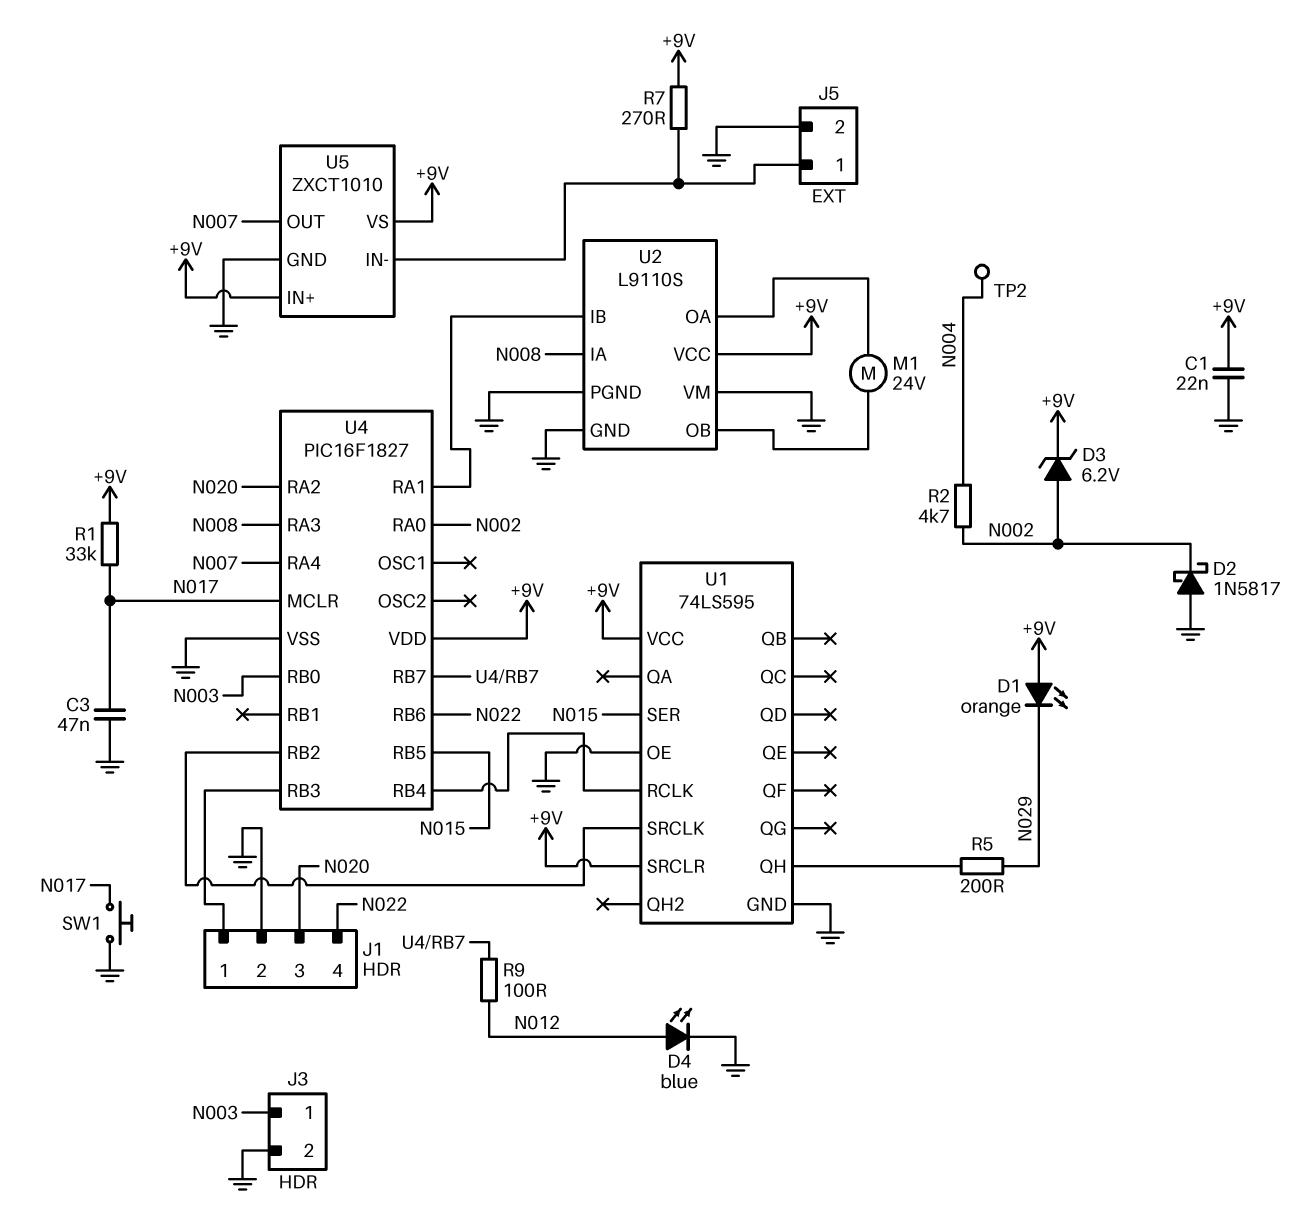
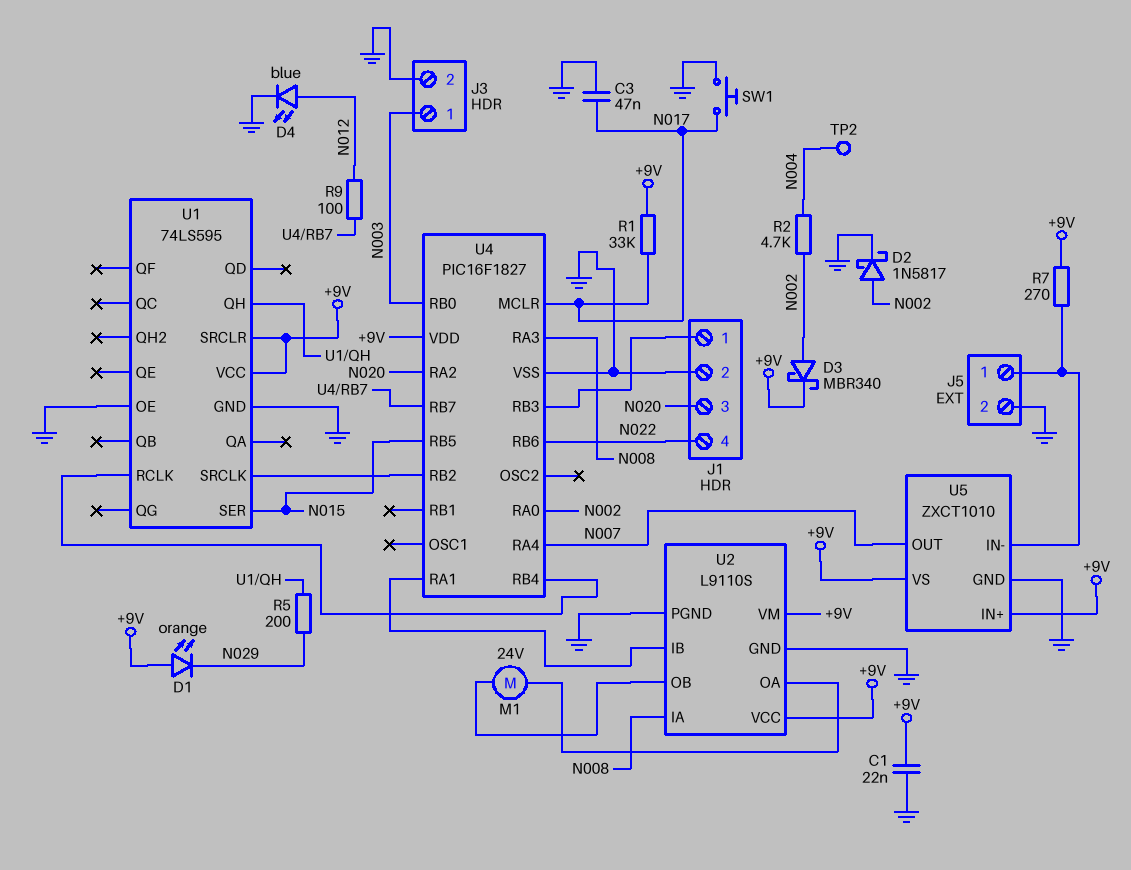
D2: schottky 1N5817 (A GND, K N002) -> schottky 1N5817 (A N002, K GND)
D3: zener 6.2V (A N002, K +9V) -> schottky MBR340 (A N002, K +9V)
U2 pin VM: GND -> +9V

